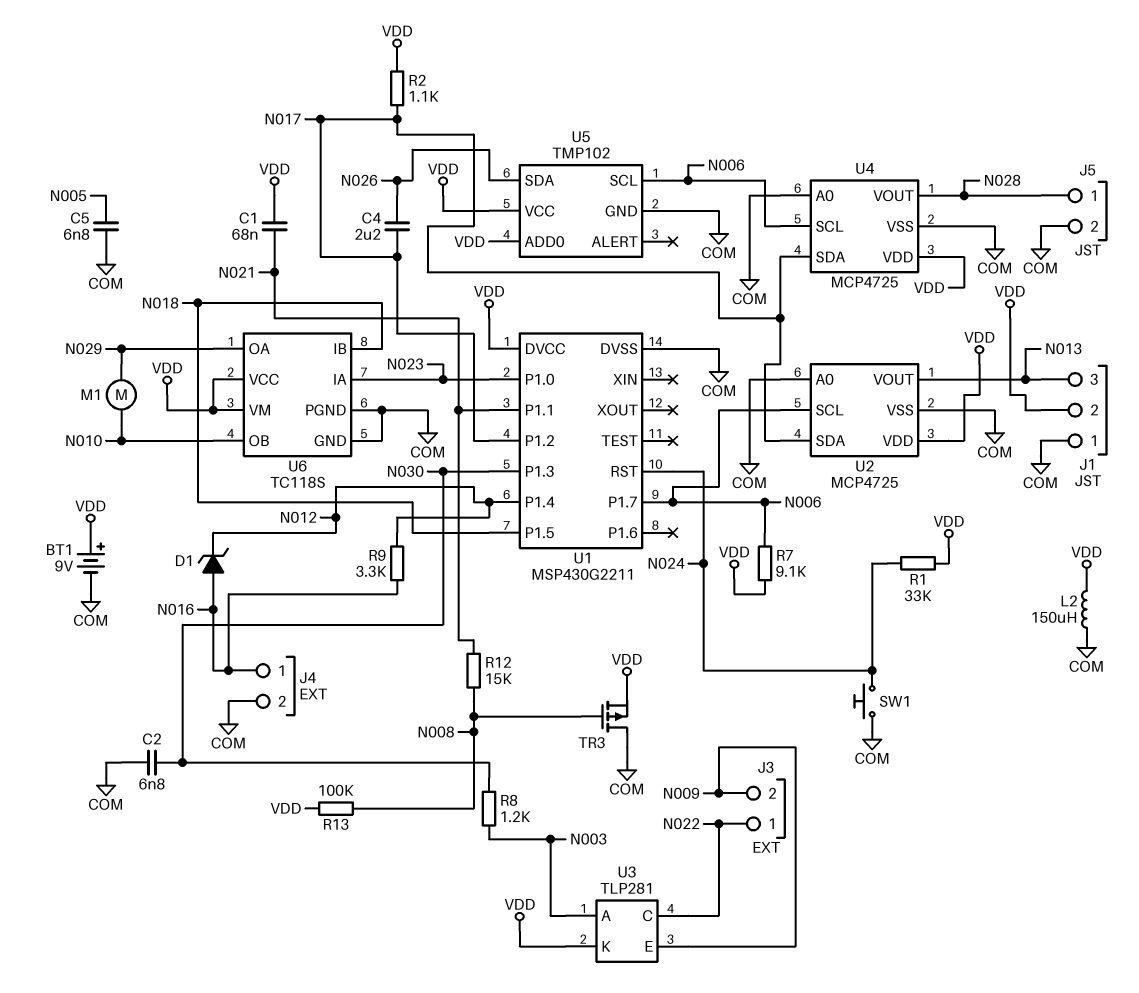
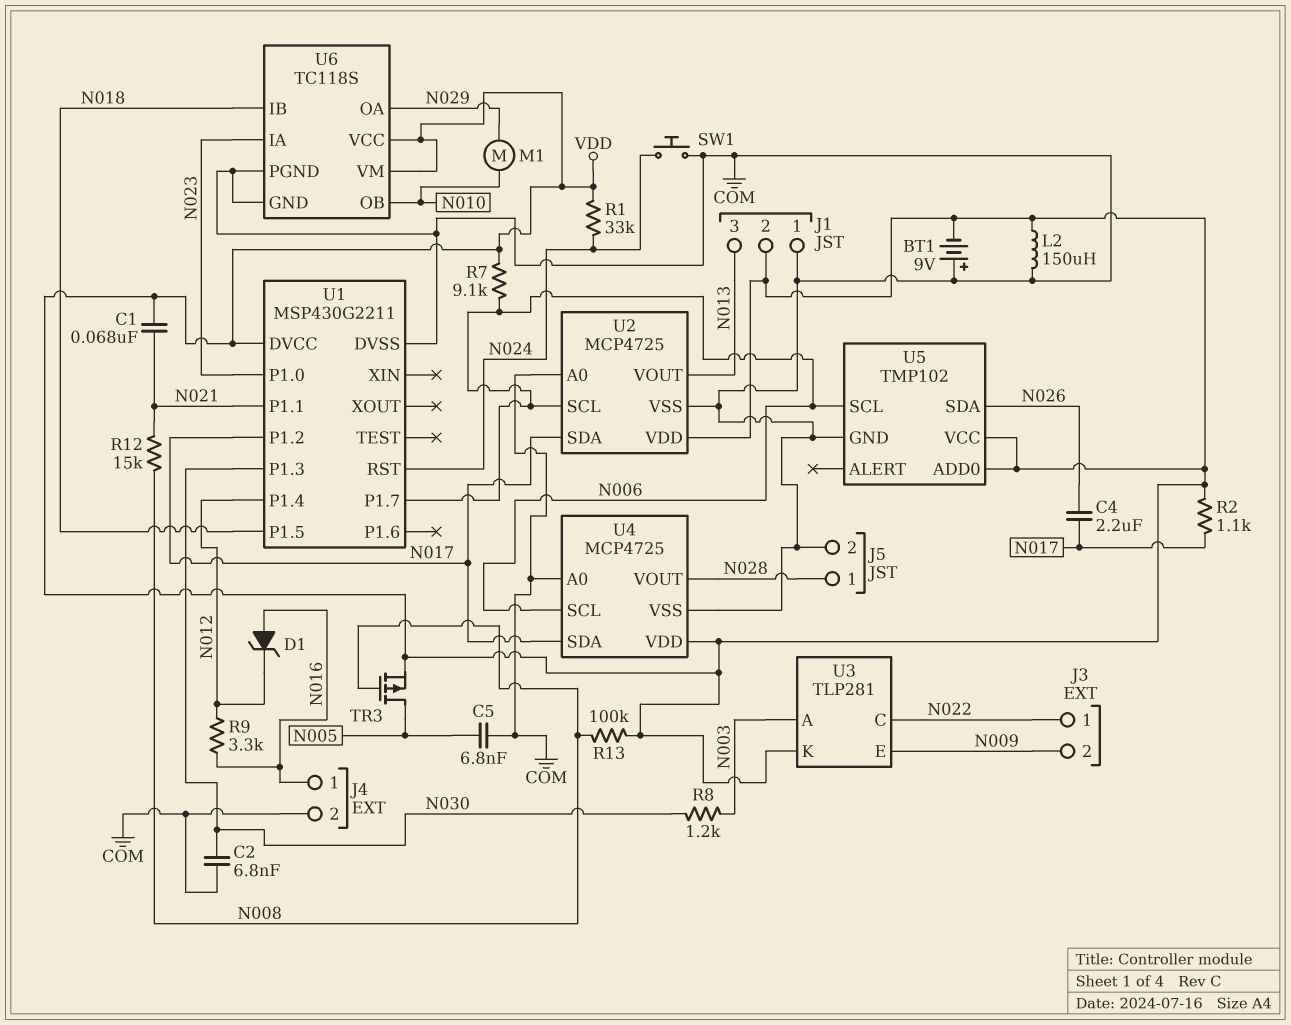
BT1: 9V (plus VDD, minus COM) -> 9V (plus COM, minus VDD)
TR3: PMOS (G N008, D COM, S VDD) -> PMOS (G N008, D N005, S VDD)

